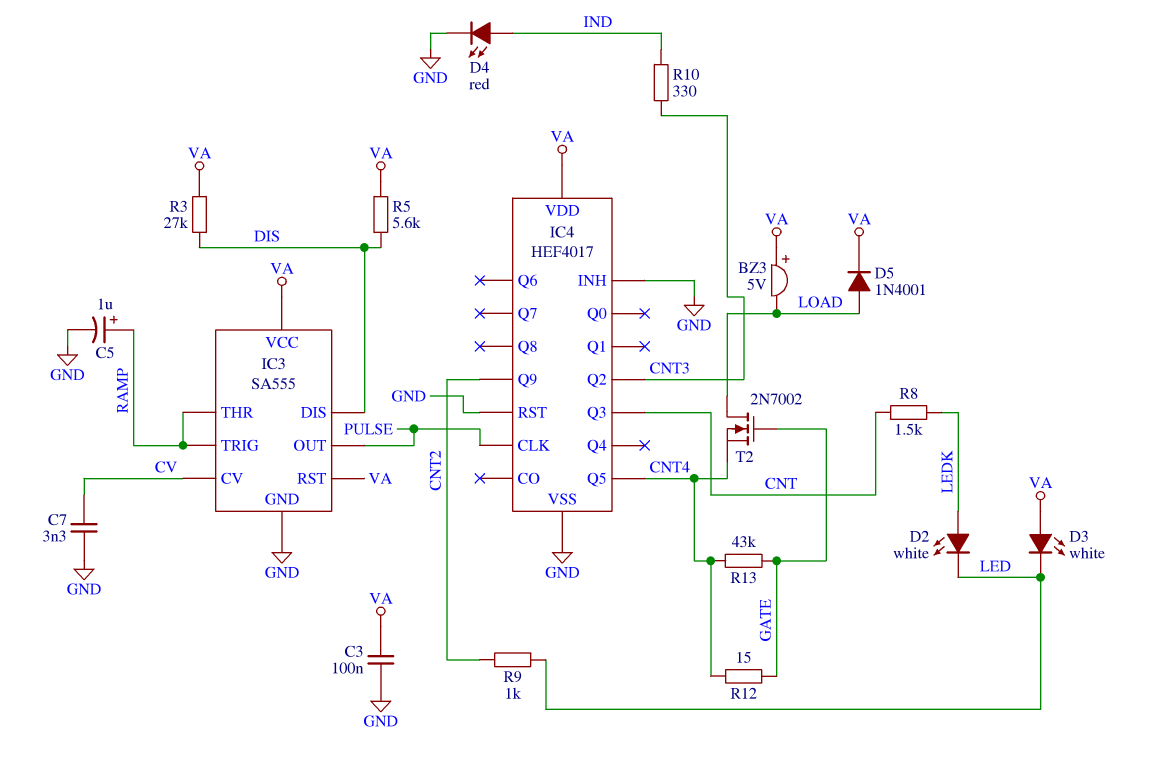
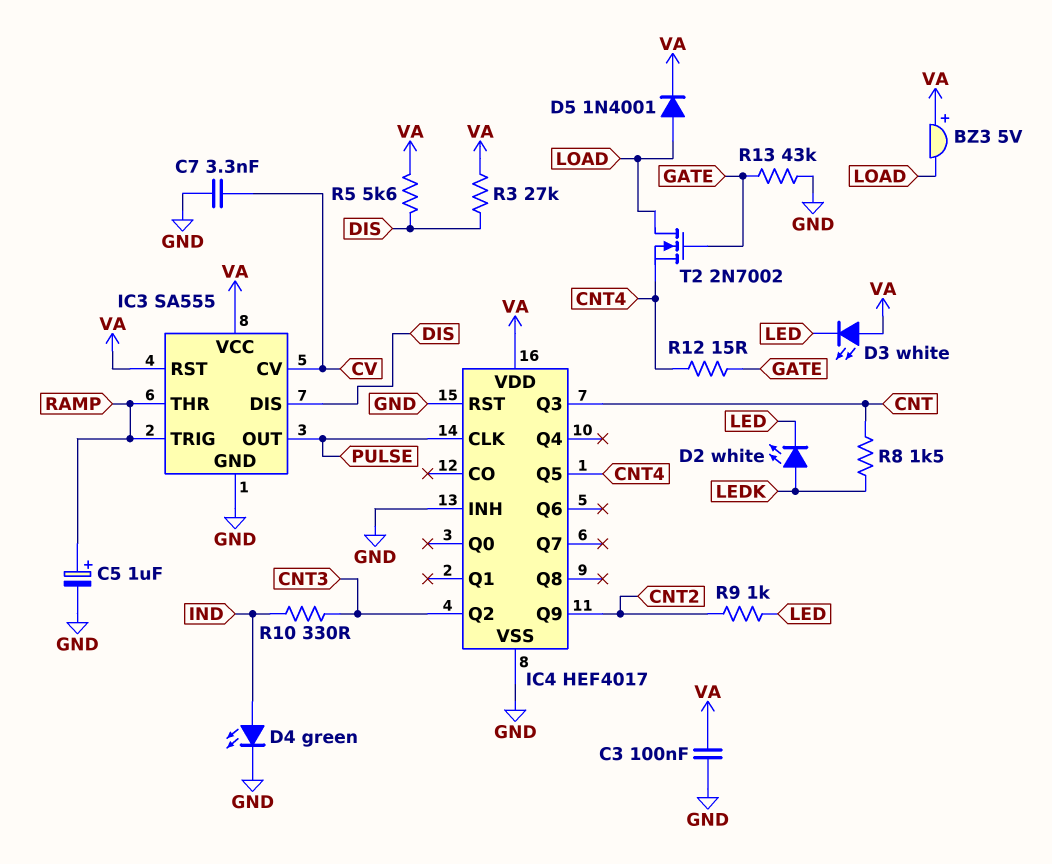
D4: LED red (A IND, K GND) -> LED green (A IND, K GND)
R13: 43k (CNT4, GATE) -> 43k (GATE, GND)

